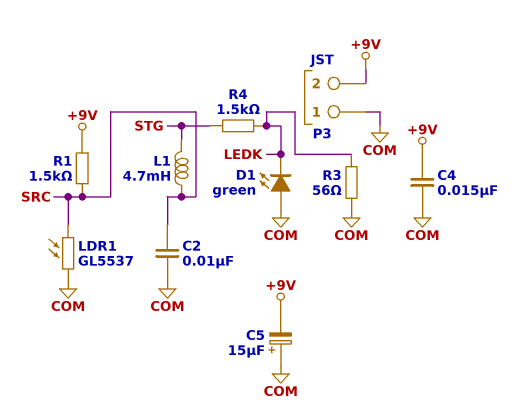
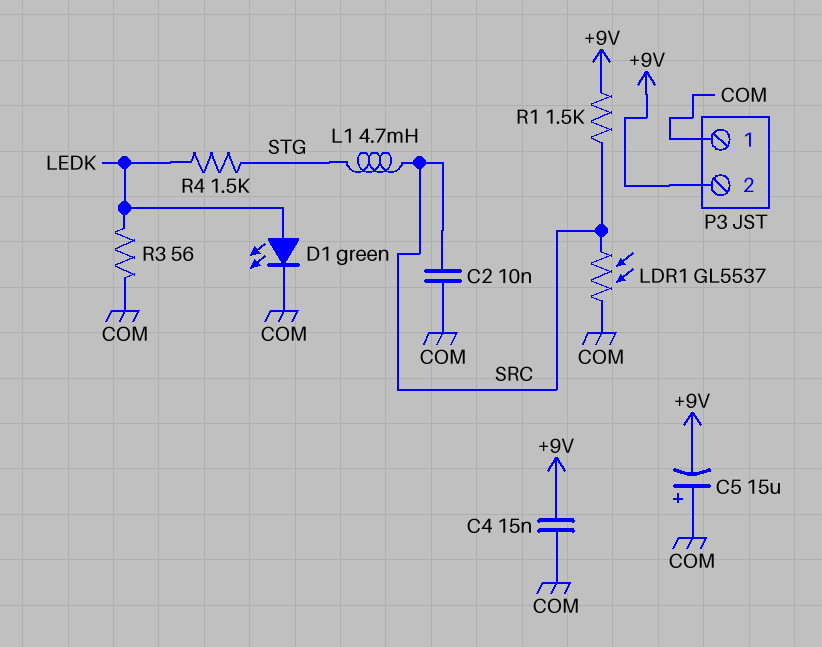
D1: LED green (A COM, K LEDK) -> LED green (A LEDK, K COM)

